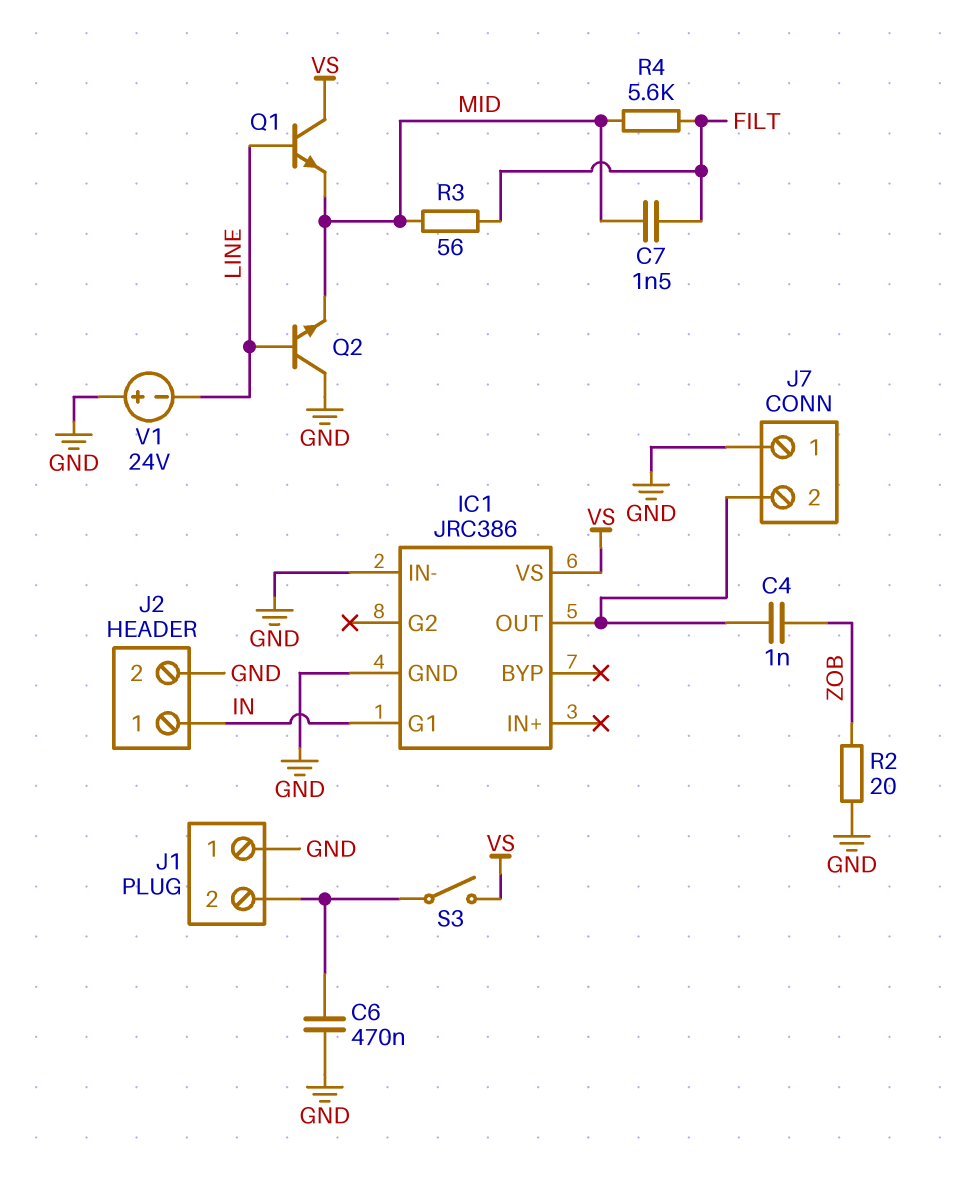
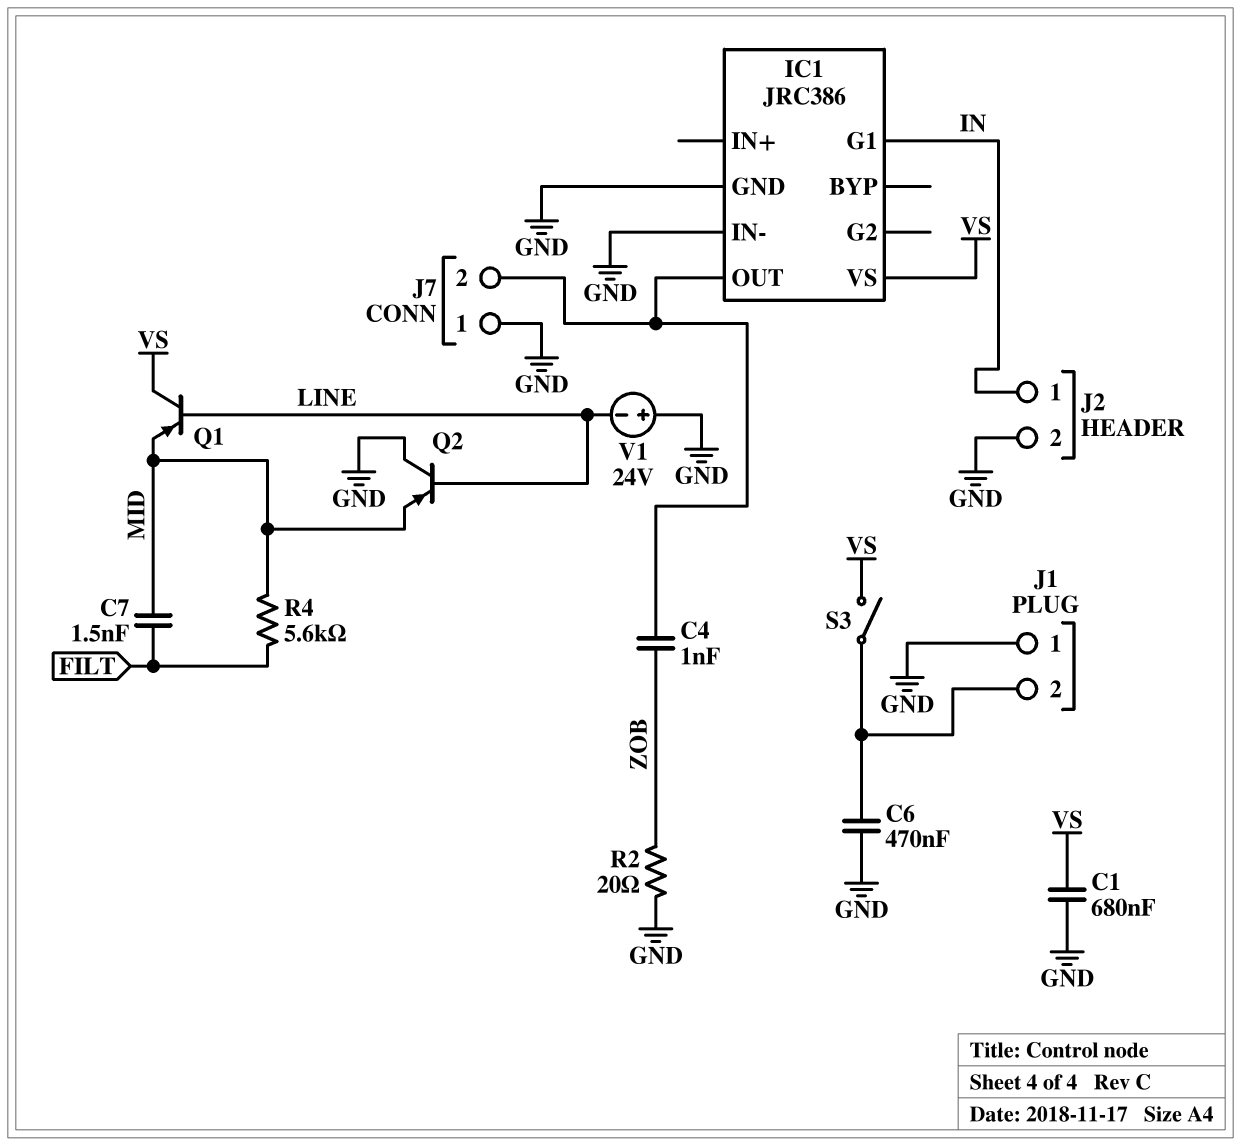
C1: none -> 680nF (GND, VS)
Q1: NPN (B LINE, C VS, E MID) -> PNP (B LINE, C VS, E MID)
Q2: NPN (B LINE, C GND, E MID) -> PNP (B LINE, C GND, E MID)
R3: 56 (FILT, MID) -> none

